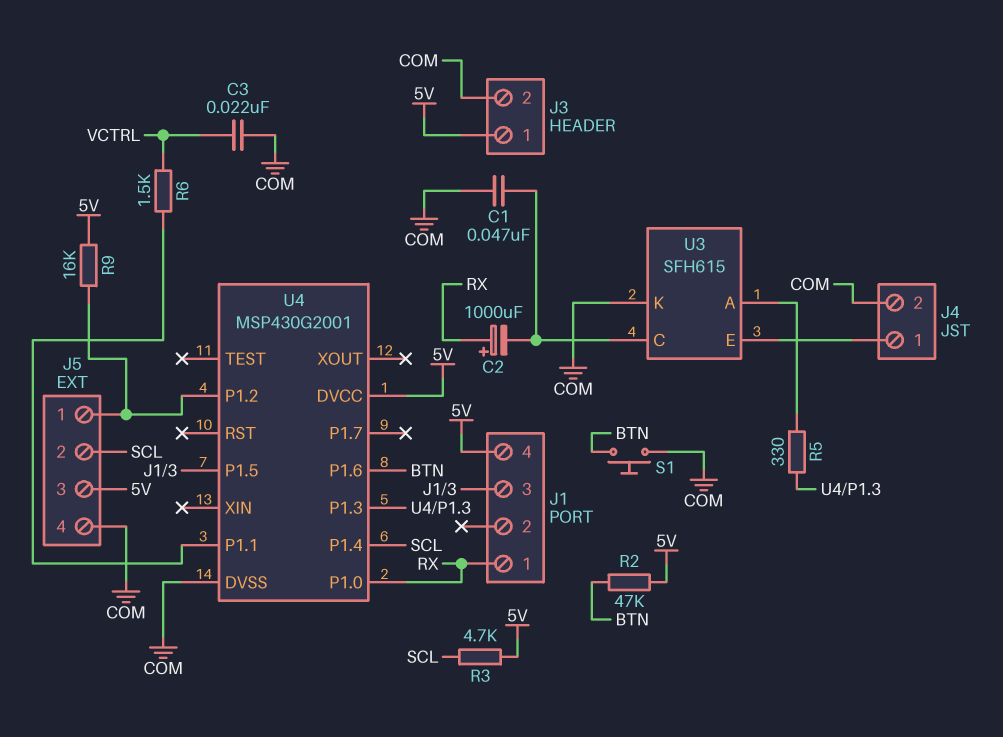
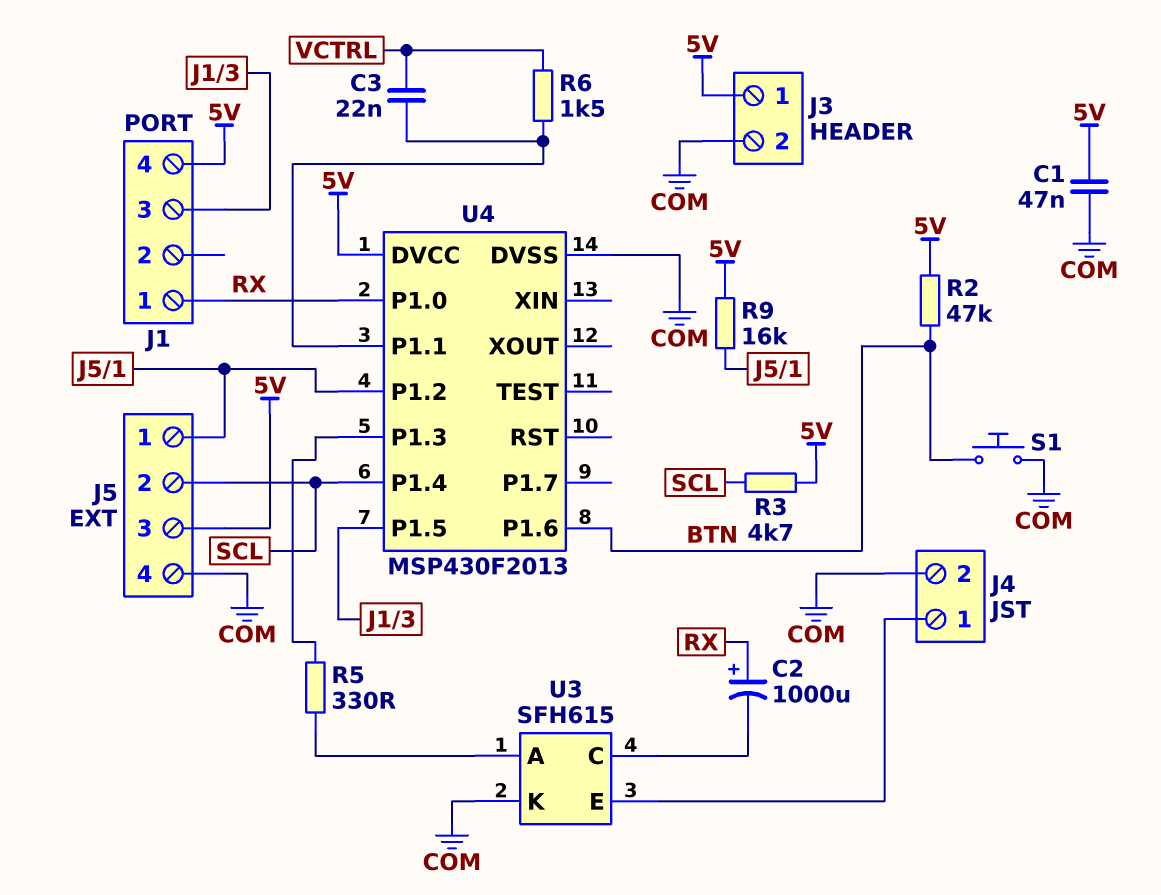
C1: 47nF (COM, U3/C) -> 47nF (5V, COM)
C3: 22nF (COM, VCTRL) -> 22nF (U4/P1.1, VCTRL)
U4: MSP430G2001 -> MSP430F2013

